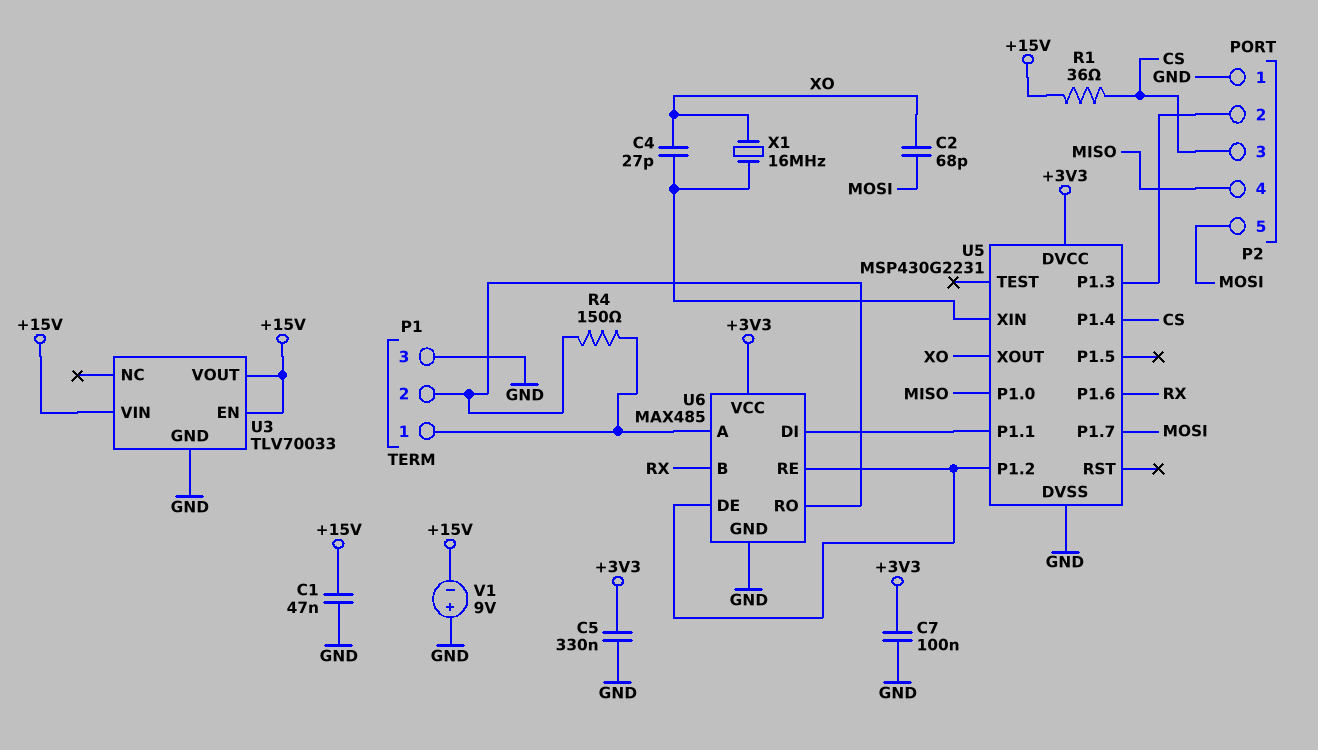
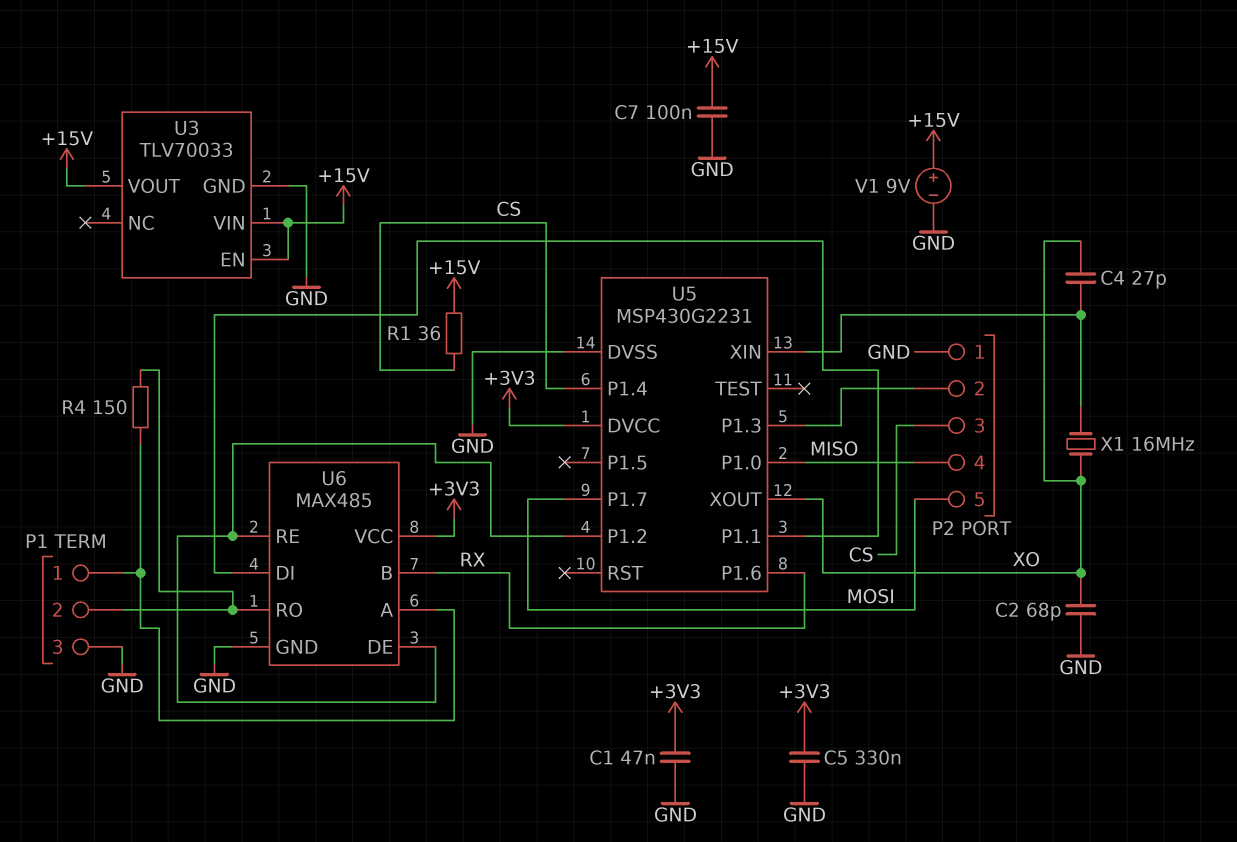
C1: 47nF (+15V, GND) -> 47nF (+3V3, GND)
C2: 68pF (MOSI, XO) -> 68pF (GND, XO)
C7: 100nF (+3V3, GND) -> 100nF (+15V, GND)
V1: 9V (plus GND, minus +15V) -> 9V (plus +15V, minus GND)

